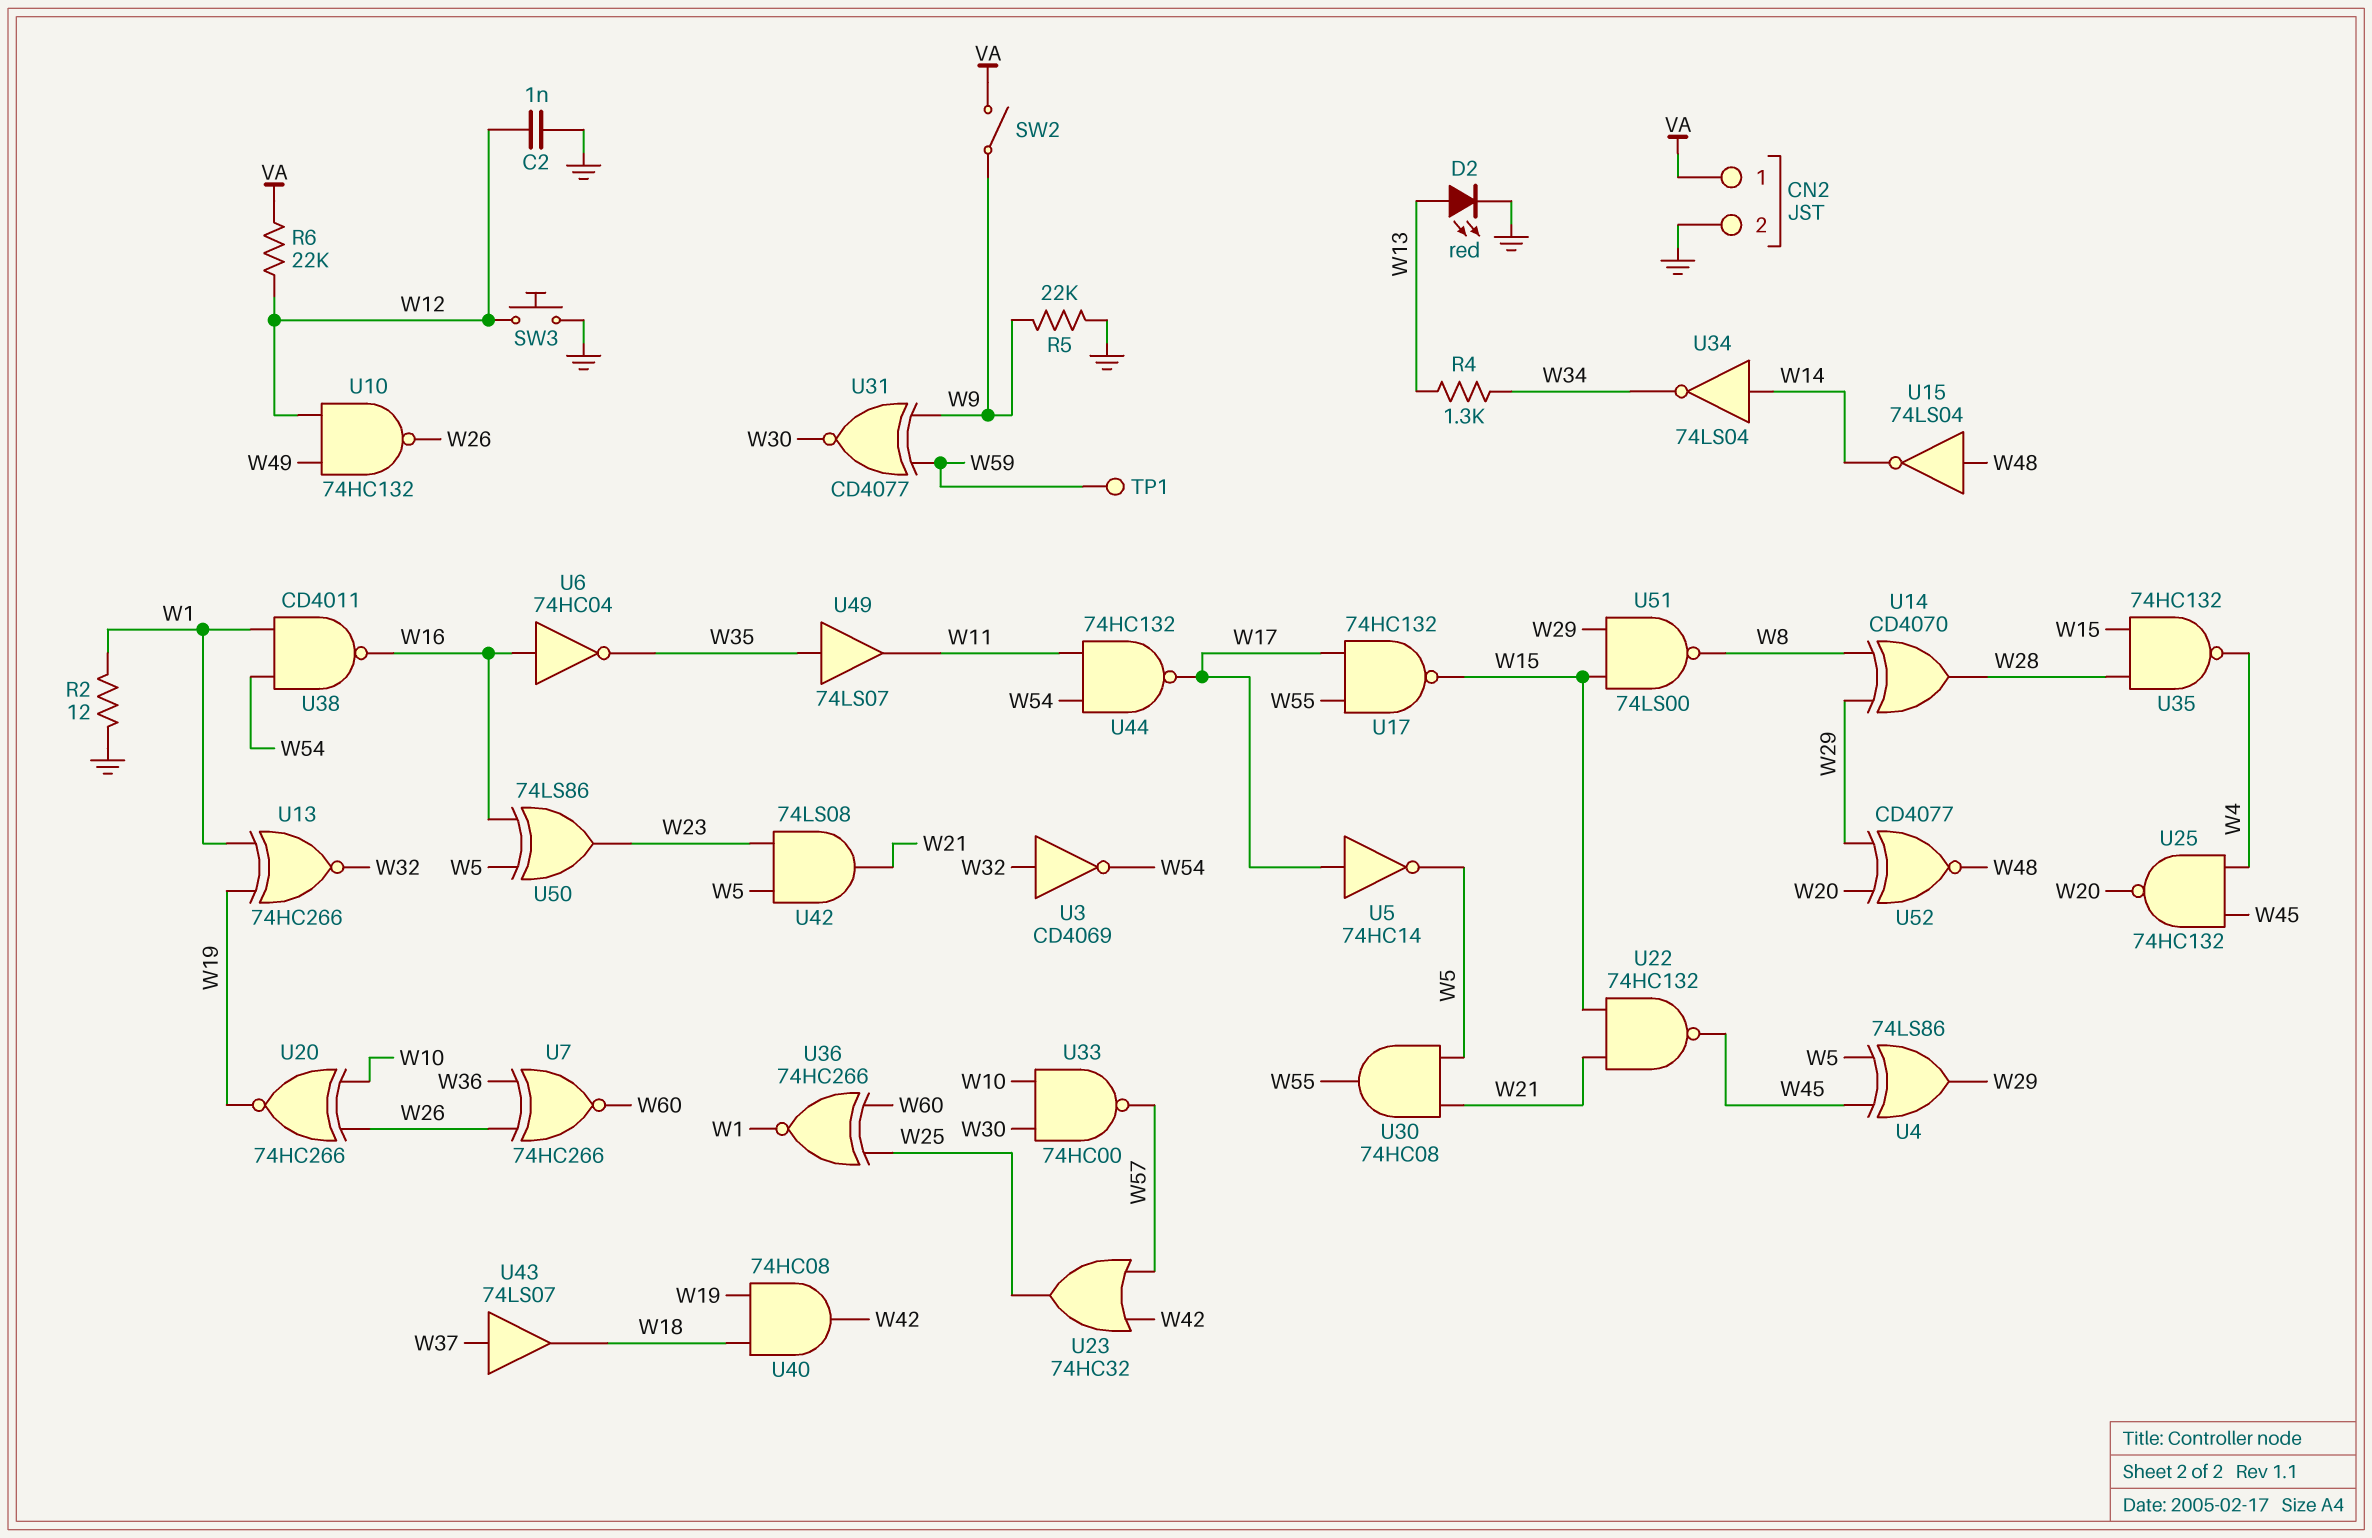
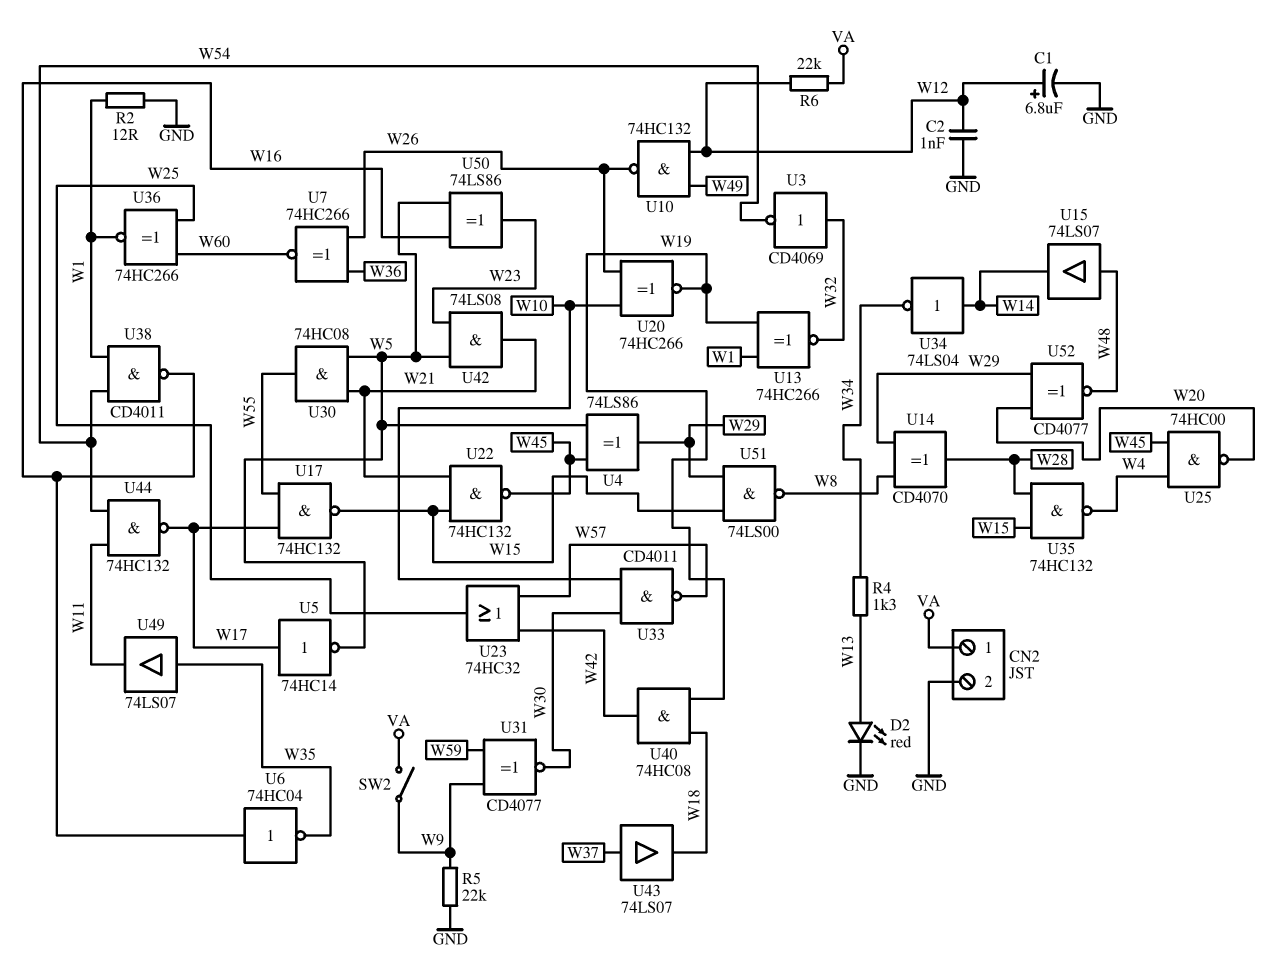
C1: none -> 6.8uF (plus W12, minus GND)
SW3: button (GND, W12) -> none
TP1: test point (W59) -> none
U15: NOT 74LS04 (in W48, out W14) -> buffer 74LS07 (in W48, out W14)
U25: NAND 74HC132 (in W4, in W45, out W20) -> NAND 74HC00 (in W4, in W45, out W20)
U33: NAND 74HC00 (in W10, in W30, out W57) -> NAND CD4011 (in W10, in W30, out W57)

